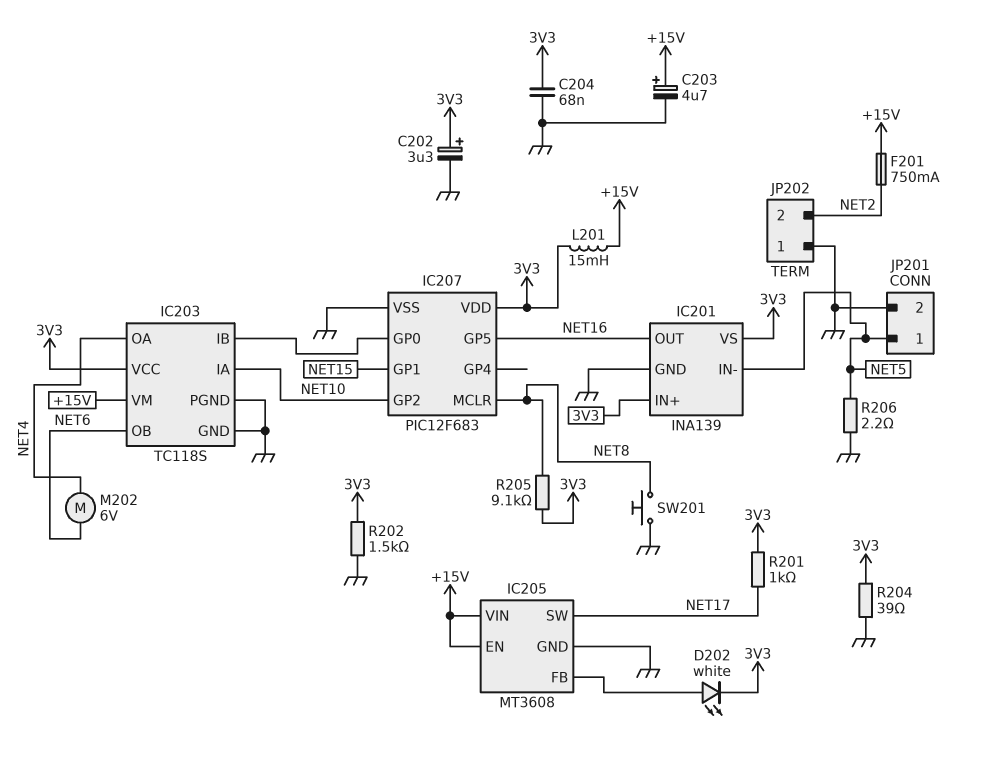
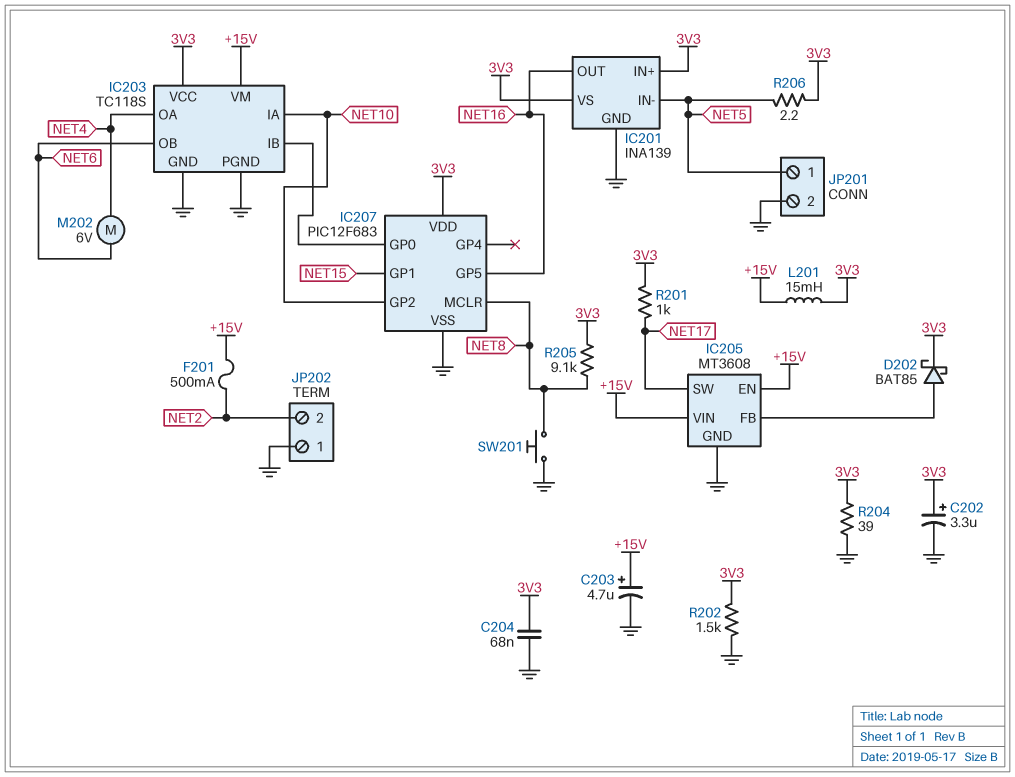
D202: LED white (A IC205/FB, K 3V3) -> schottky BAT85 (A IC205/FB, K 3V3)
F201: 750mA (+15V, NET2) -> 500mA (+15V, NET2)
R206: 2.2 (GND, NET5) -> 2.2 (3V3, NET5)

